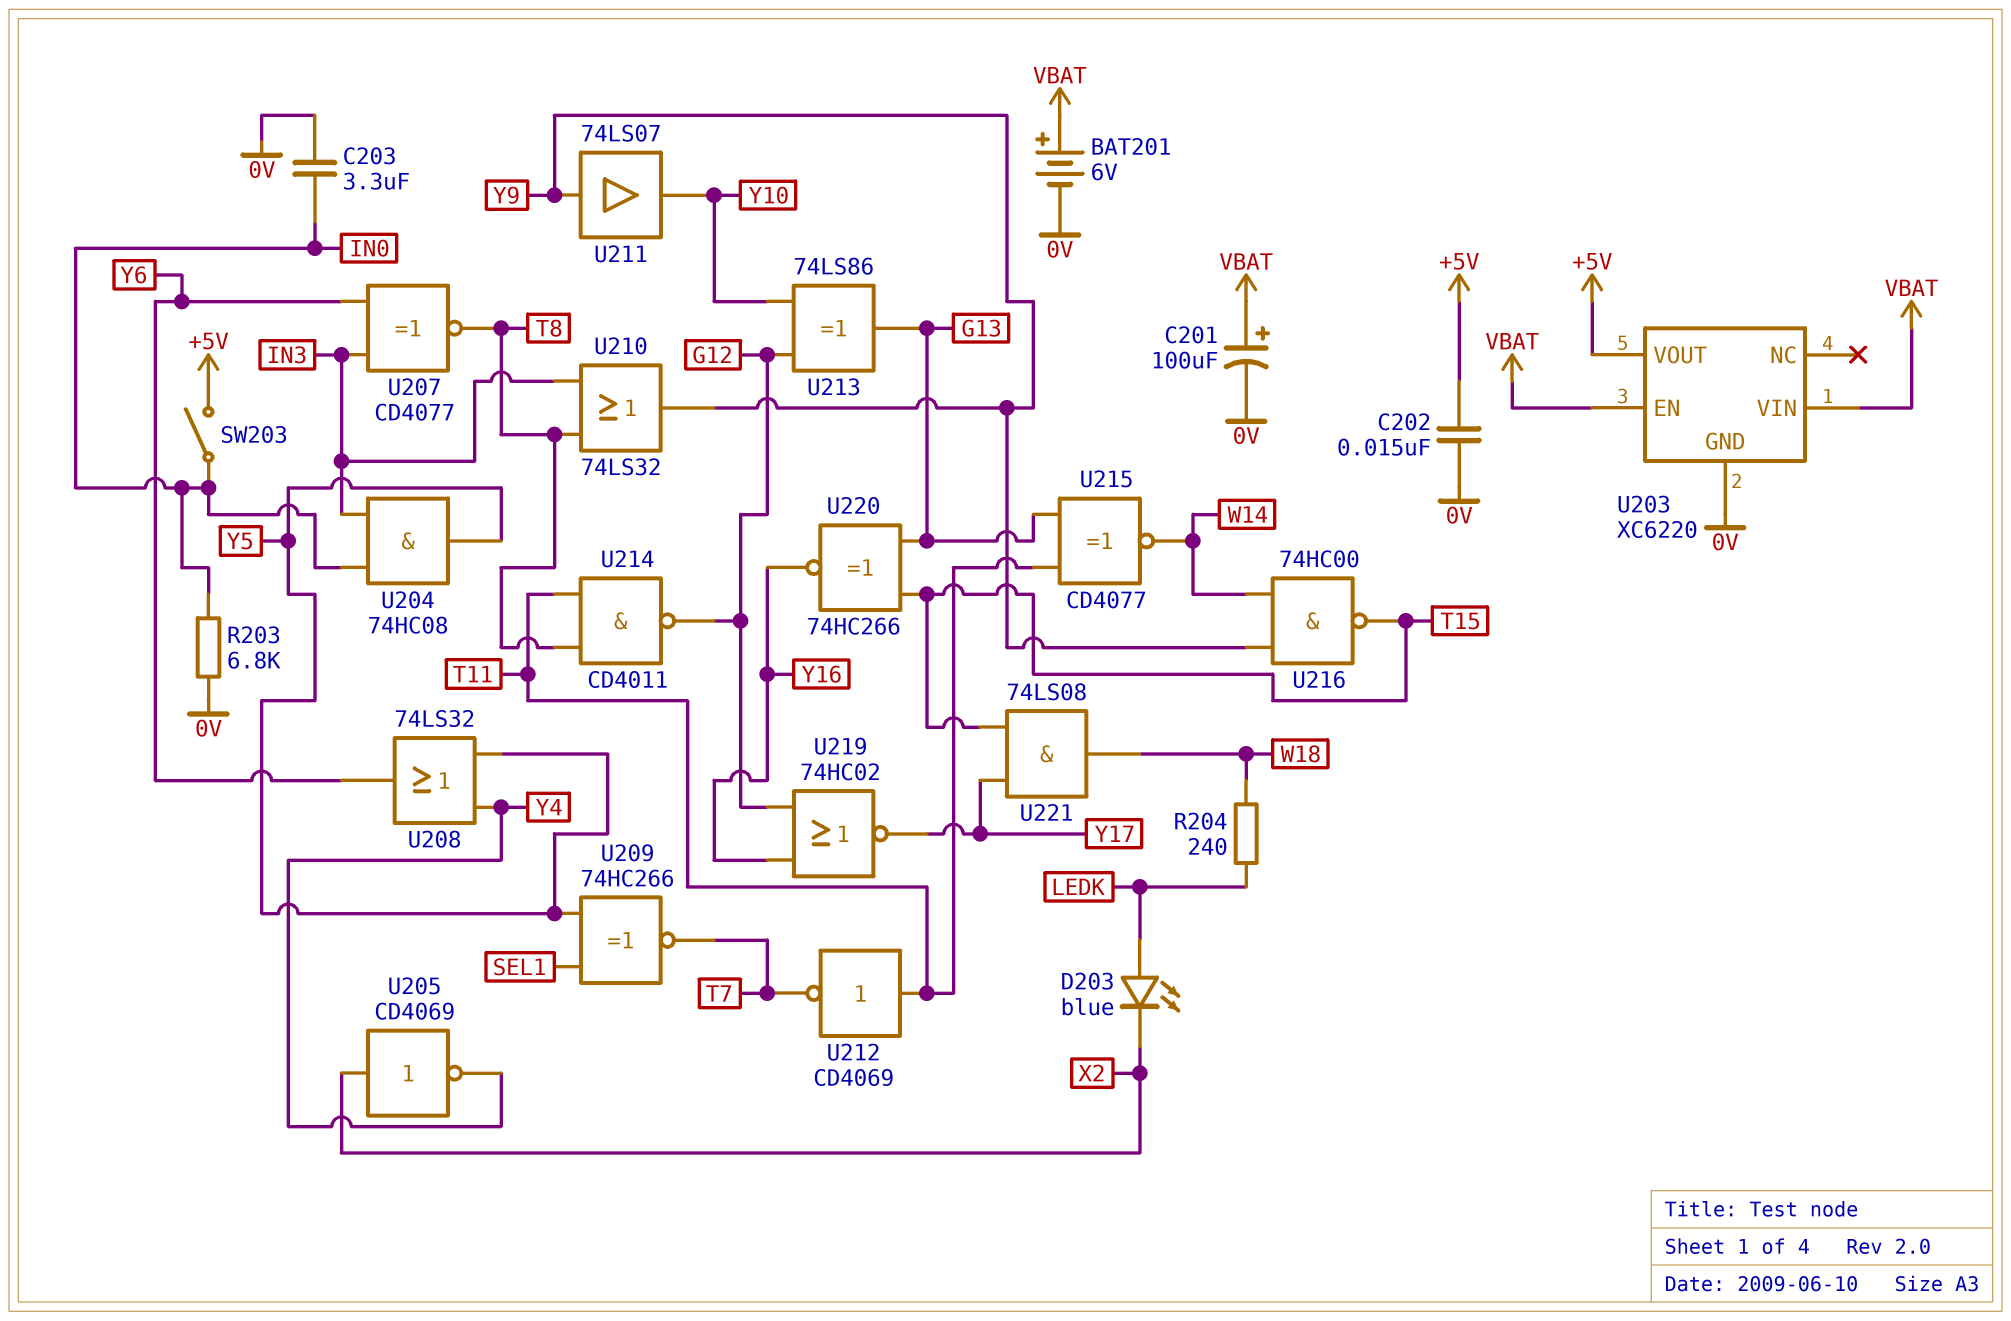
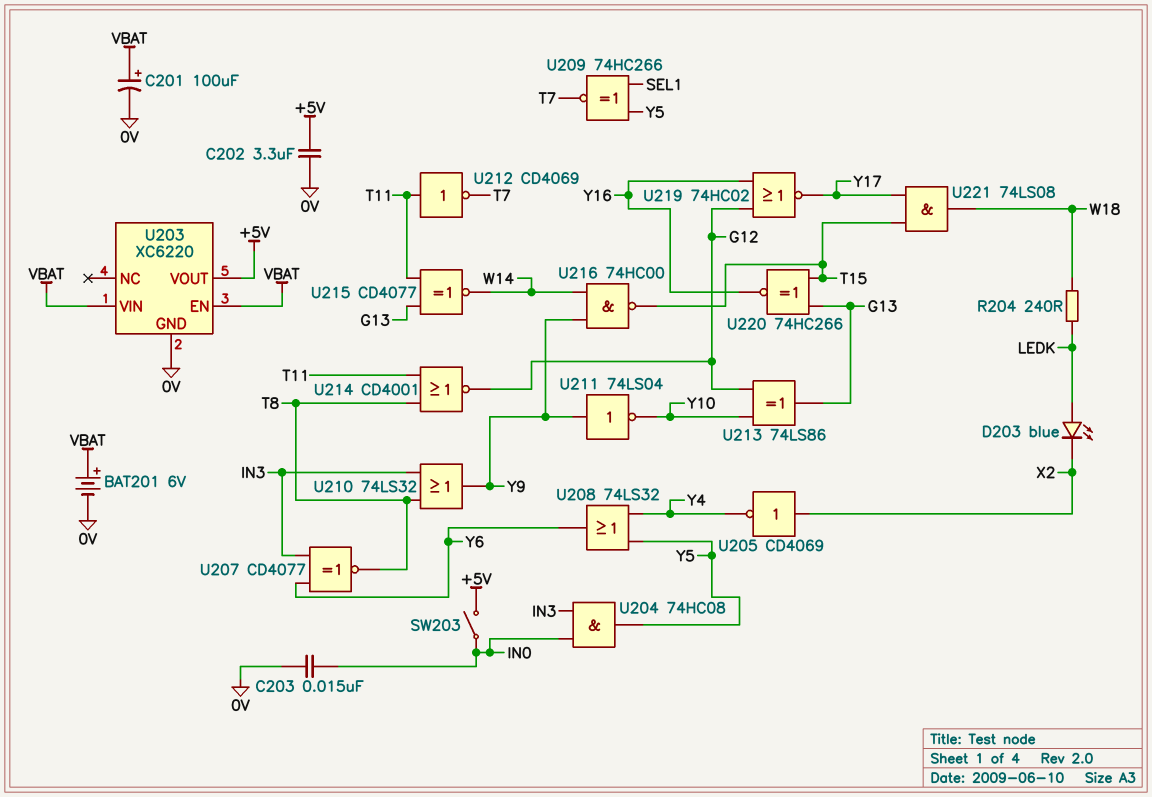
C202: 15nF (+5V, 0V) -> 3.3uF (+5V, 0V)
C203: 3.3uF (0V, IN0) -> 15nF (0V, IN0)
R203: 6.8k (0V, IN0) -> none
U211: buffer 74LS07 (in Y9, out Y10) -> NOT 74LS04 (in Y9, out Y10)
U214: NAND CD4011 (in T8, in T11, out G12) -> NOR CD4001 (in T8, in T11, out G12)

